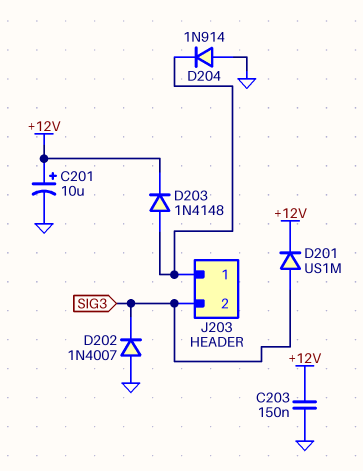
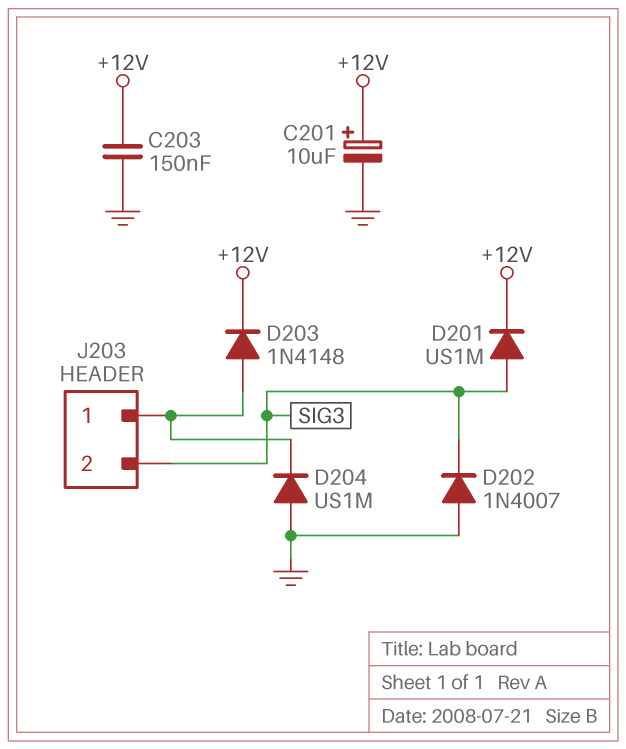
D204: diode 1N914 (A GND, K J203/1) -> diode US1M (A GND, K J203/1)

